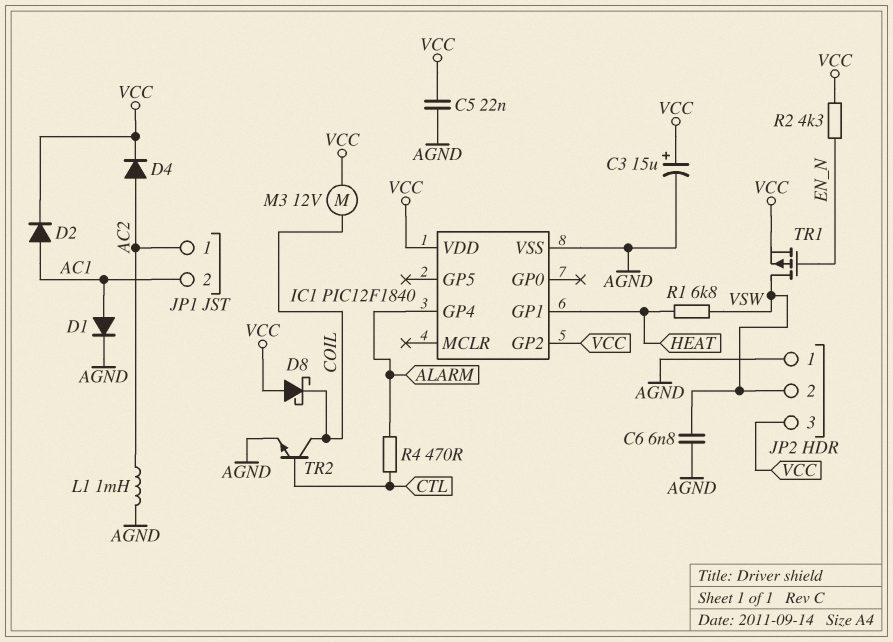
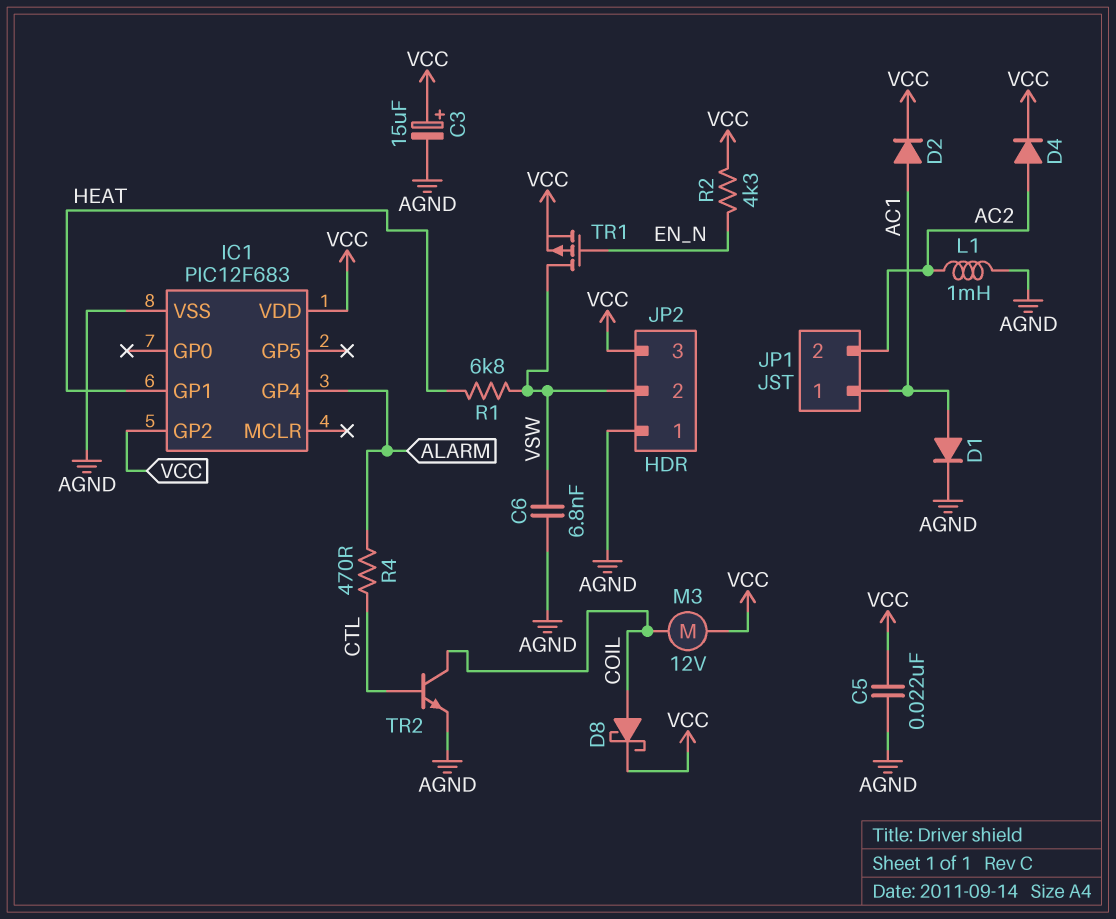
D8: schottky (A VCC, K COIL) -> schottky (A COIL, K VCC)
IC1: PIC12F1840 -> PIC12F683
JP1 pin 1: AC2 -> AC1
JP1 pin 2: AC1 -> AC2

